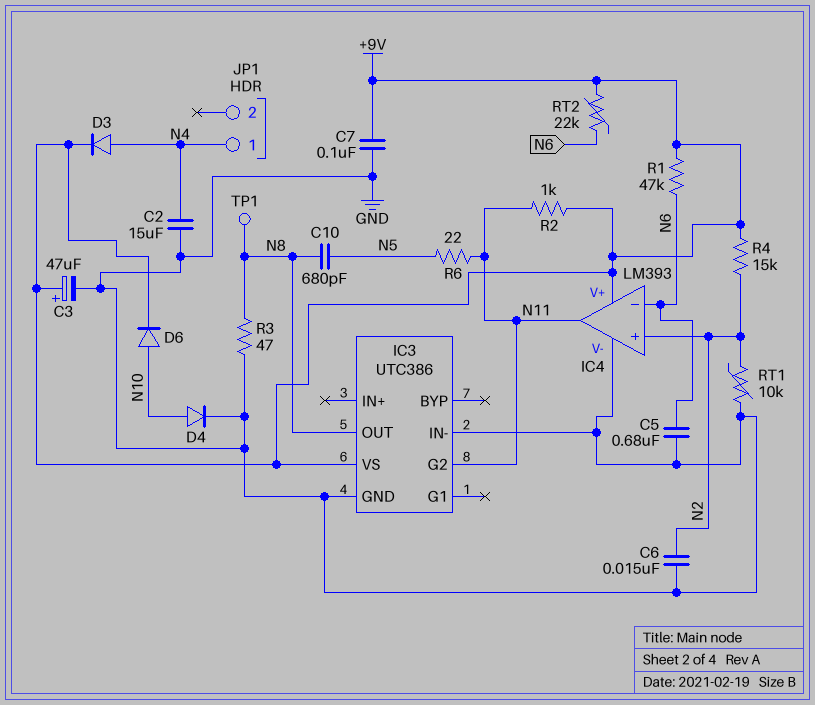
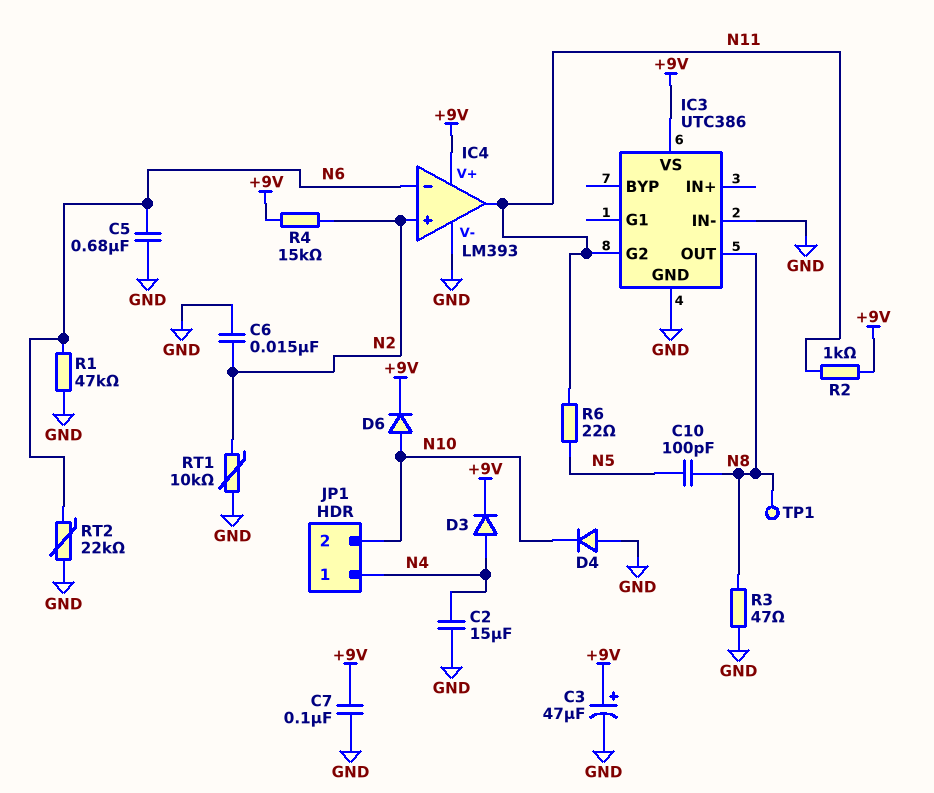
C10: 680pF (N5, N8) -> 100pF (N5, N8)
D4: diode (A N10, K GND) -> diode (A GND, K N10)
JP1 pin 2: none -> N10
R1: 47k (+9V, N6) -> 47k (GND, N6)
RT2: 22k (+9V, N6) -> 22k (GND, N6)

